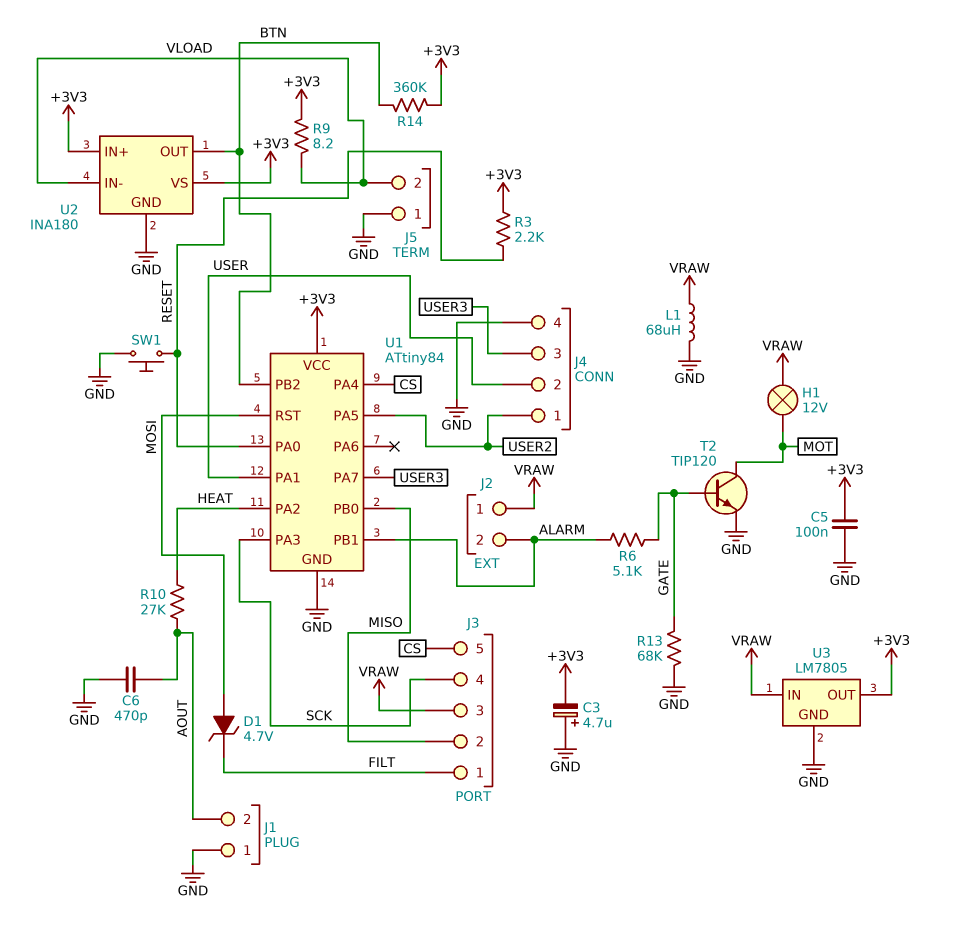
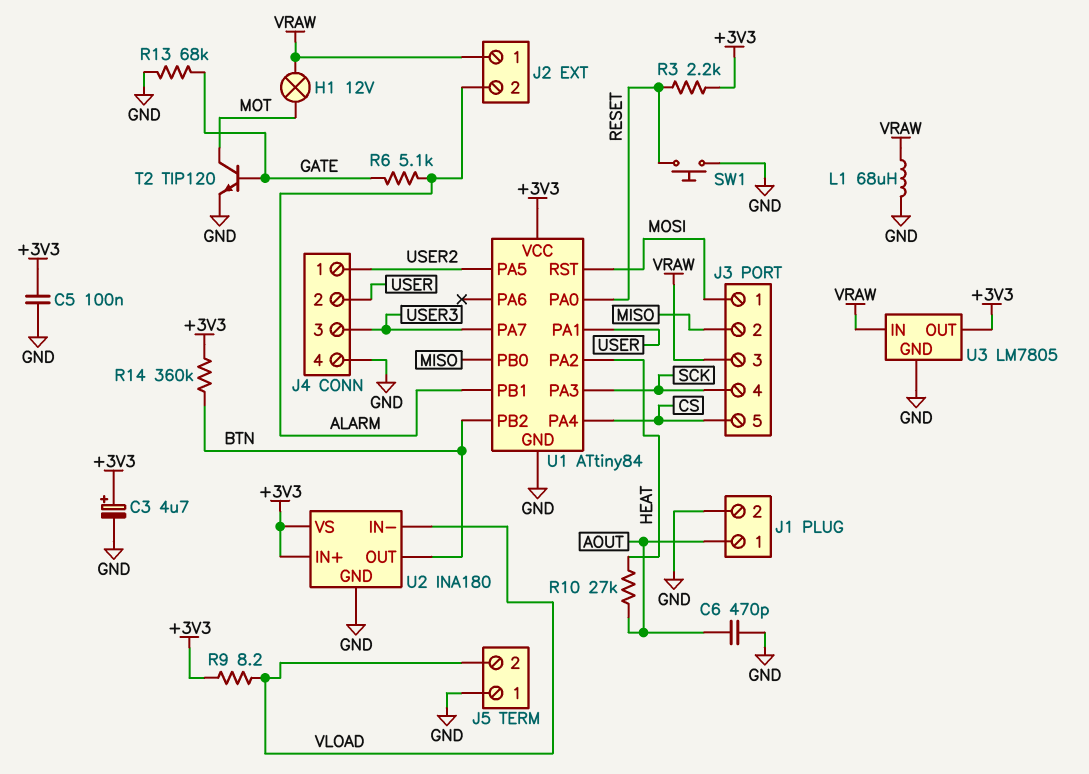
C3: 4.7uF (plus GND, minus +3V3) -> 4.7uF (plus +3V3, minus GND)
D1: zener 4.7V (A MOSI, K FILT) -> none
J1 pin 1: GND -> AOUT
J1 pin 2: AOUT -> GND
J3 pin 1: FILT -> MOSI

